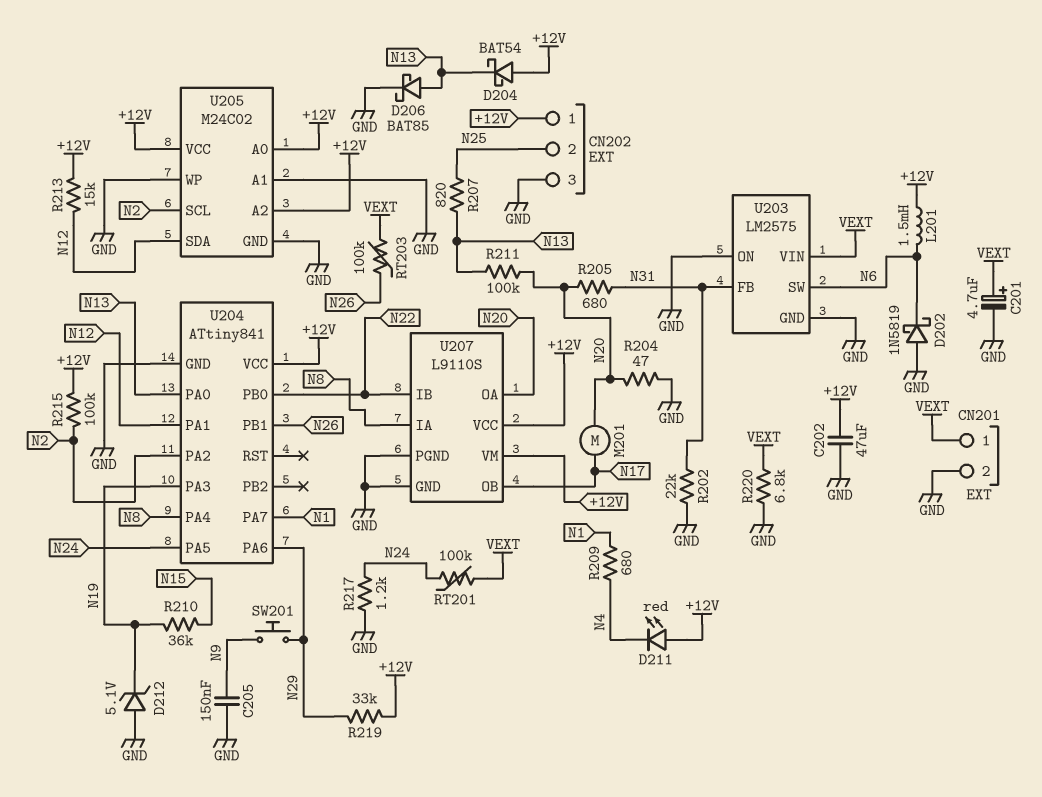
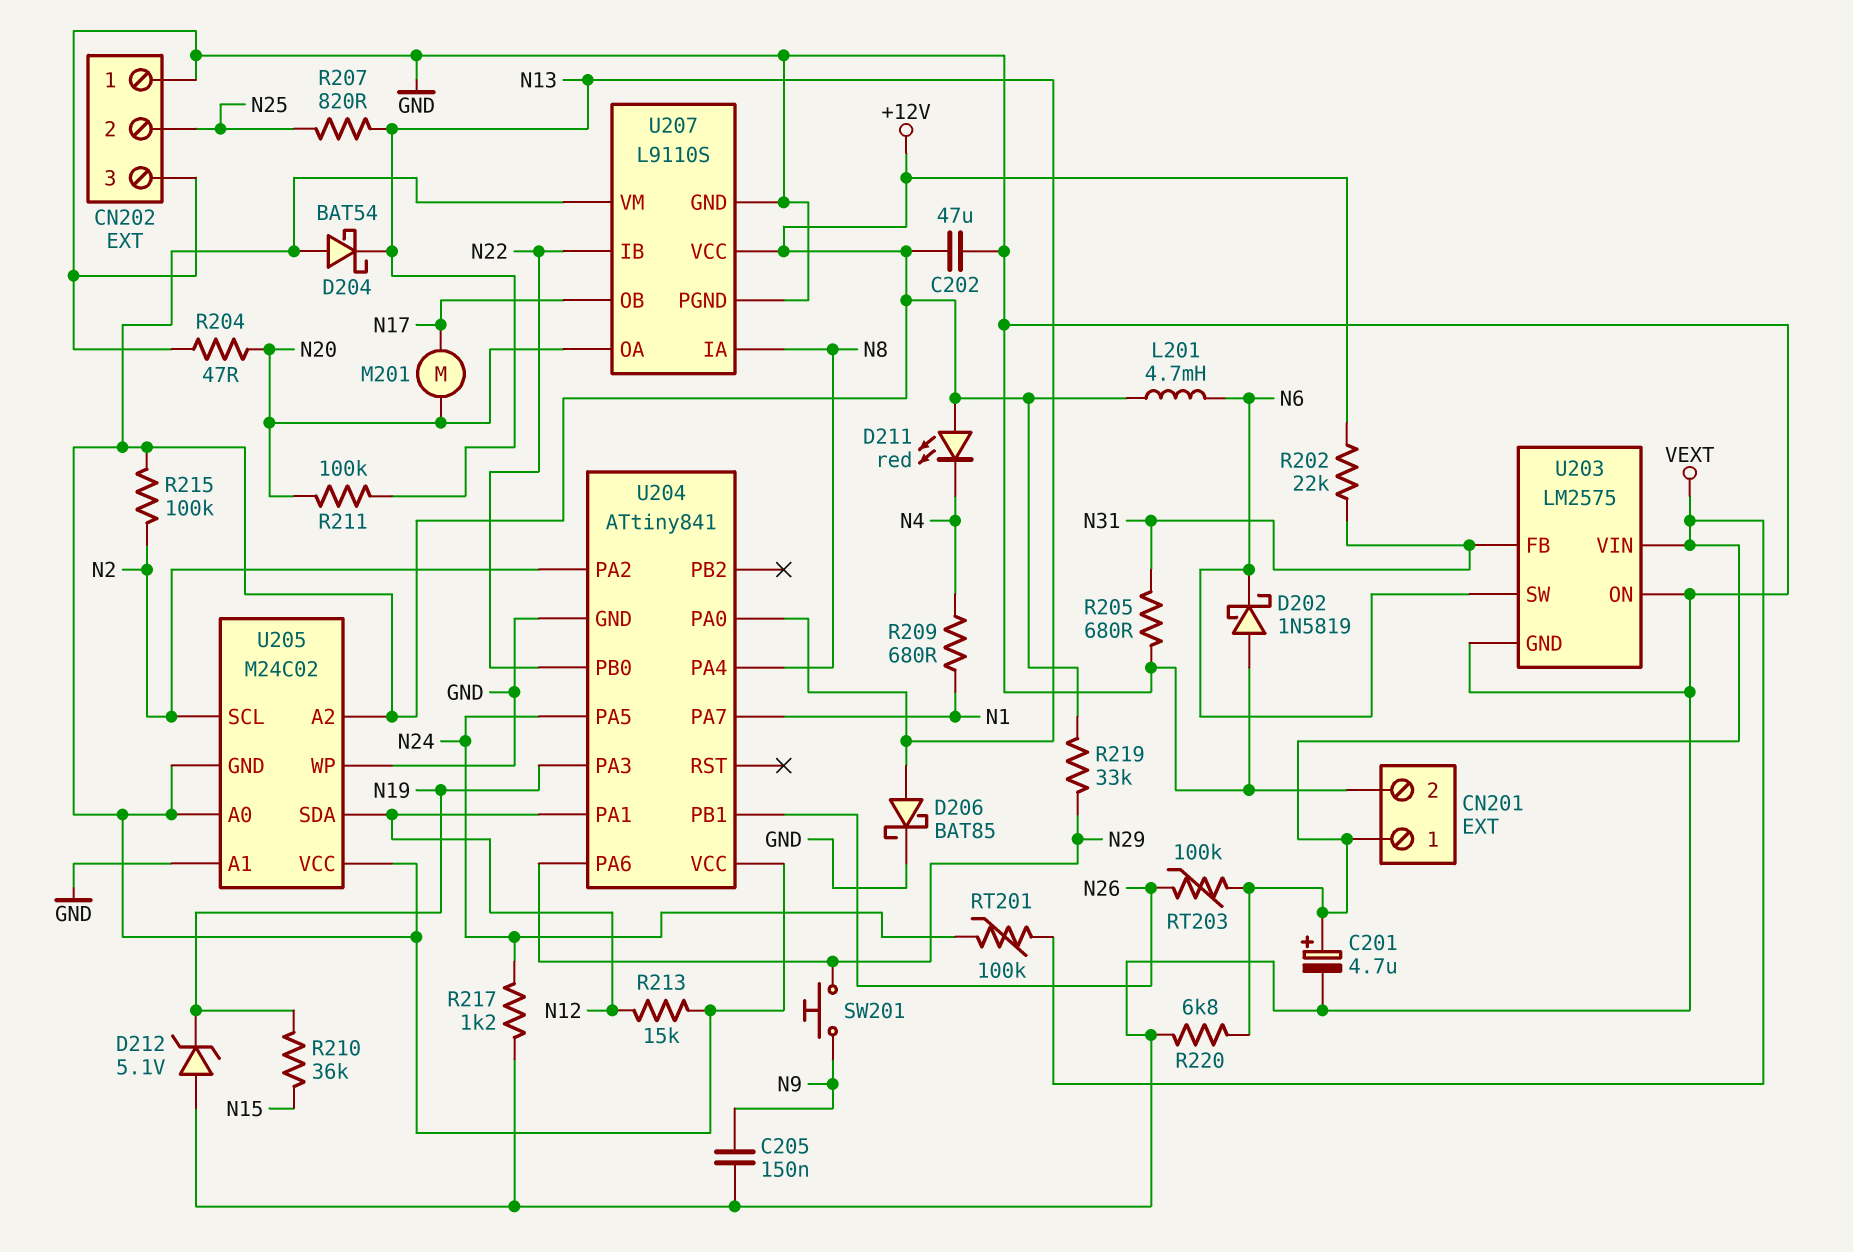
CN202 pin 1: +12V -> GND
L201: 1.5mH (+12V, N6) -> 4.7mH (+12V, N6)
R202: 22k (GND, N31) -> 22k (+12V, N31)
R205: 680 (N20, N31) -> 680 (GND, N31)
U205 pin GND: GND -> +12V

